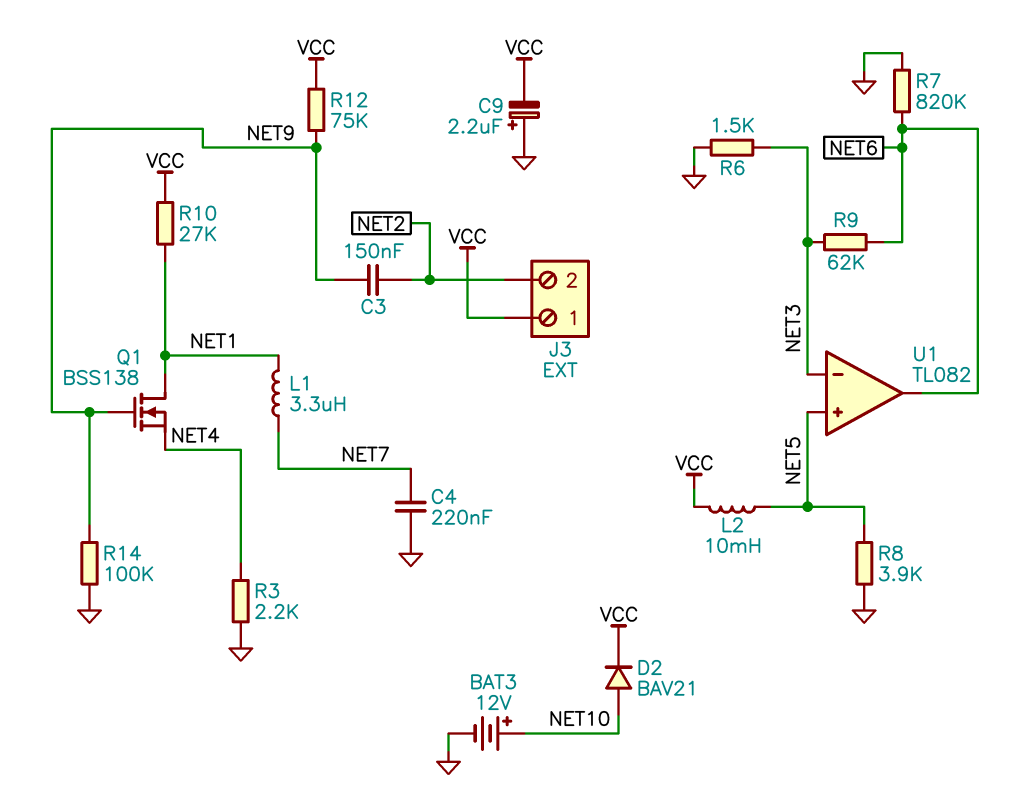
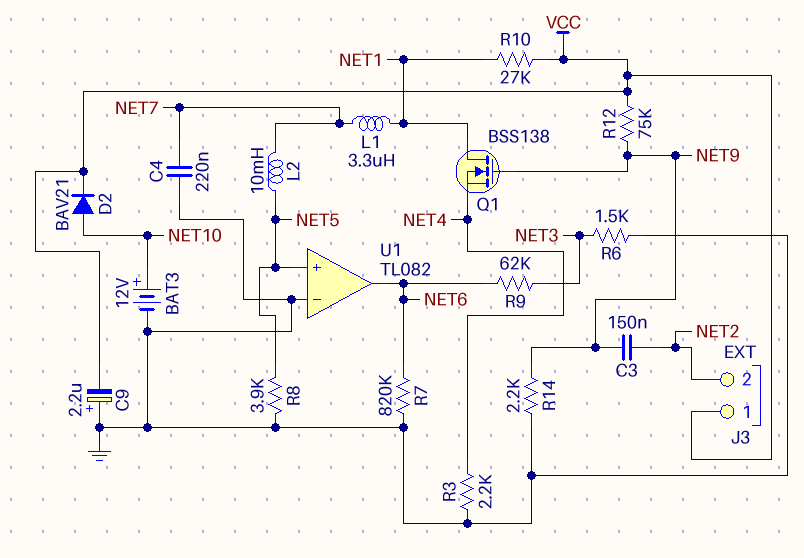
L2: 10mH (NET5, VCC) -> 10mH (NET5, NET7)
R14: 100k (GND, NET9) -> 2.2k (GND, NET9)
U1 pin in-: NET3 -> GND

